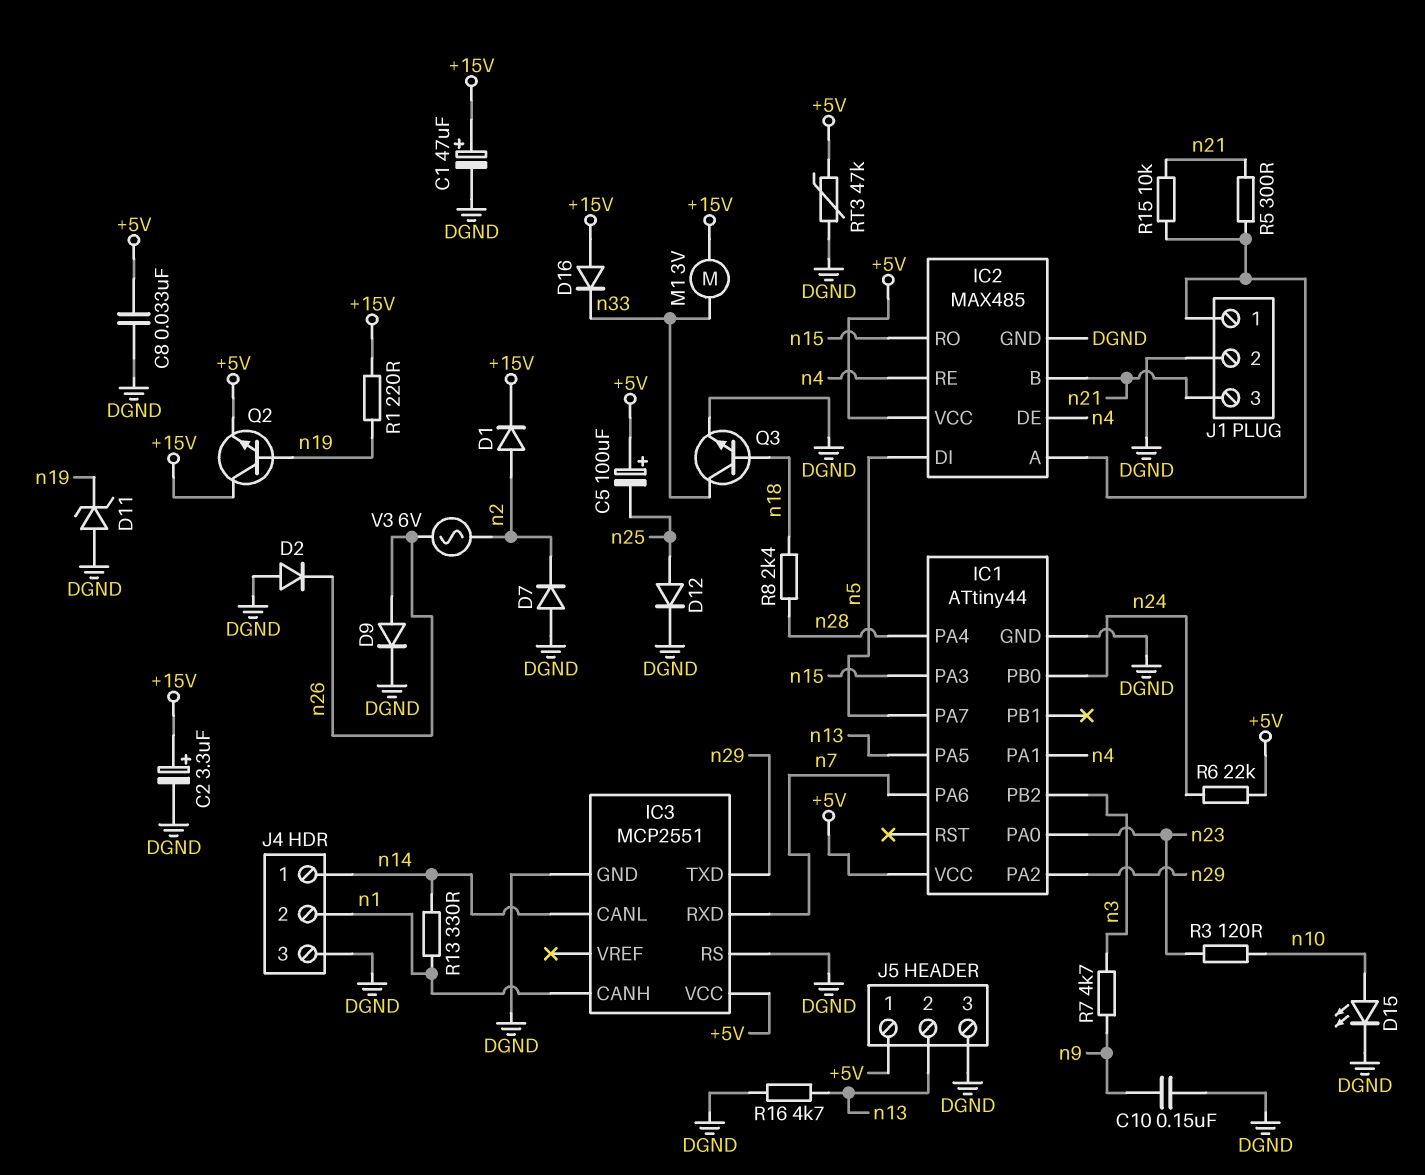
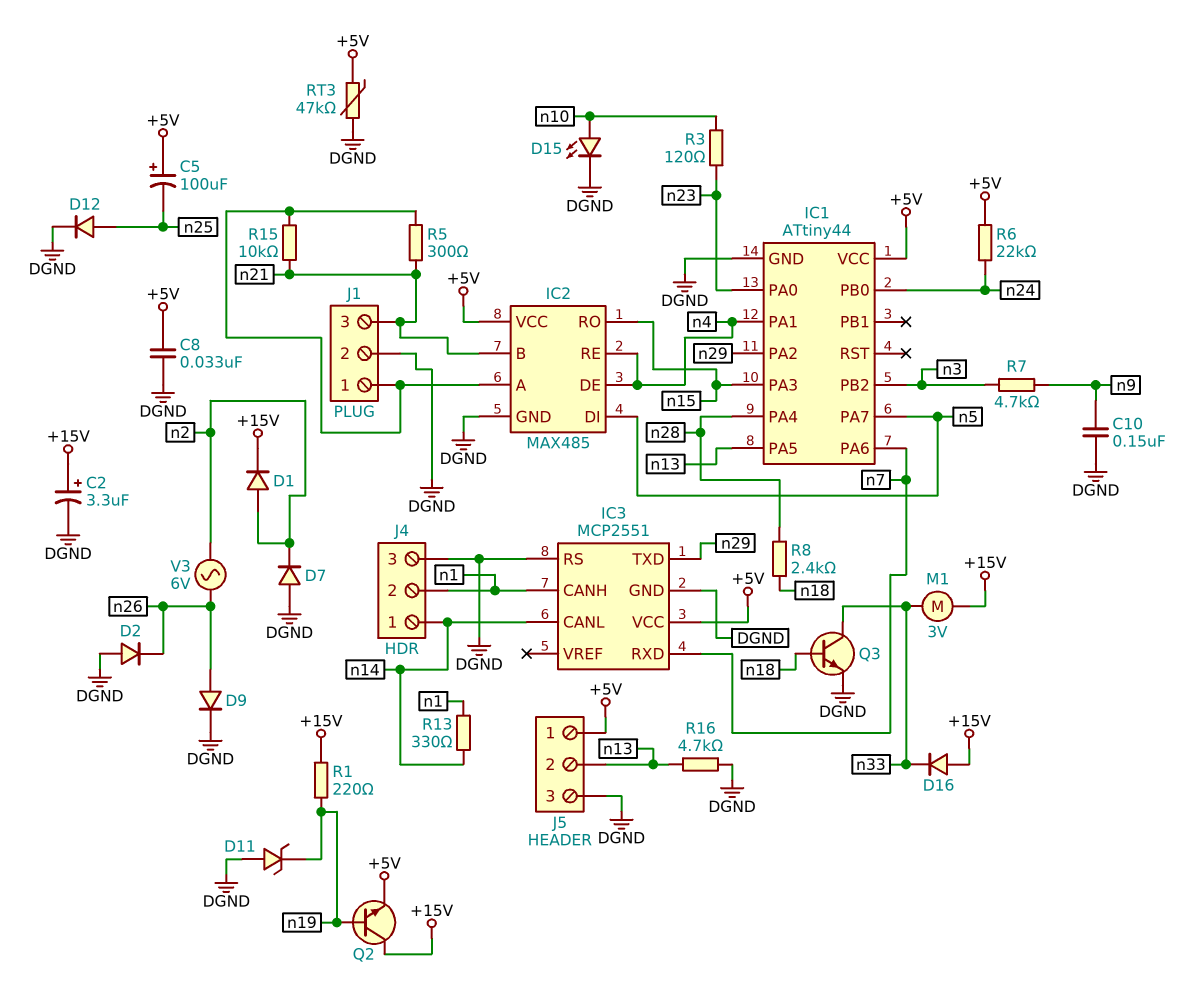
C1: 47uF (plus +15V, minus DGND) -> none

